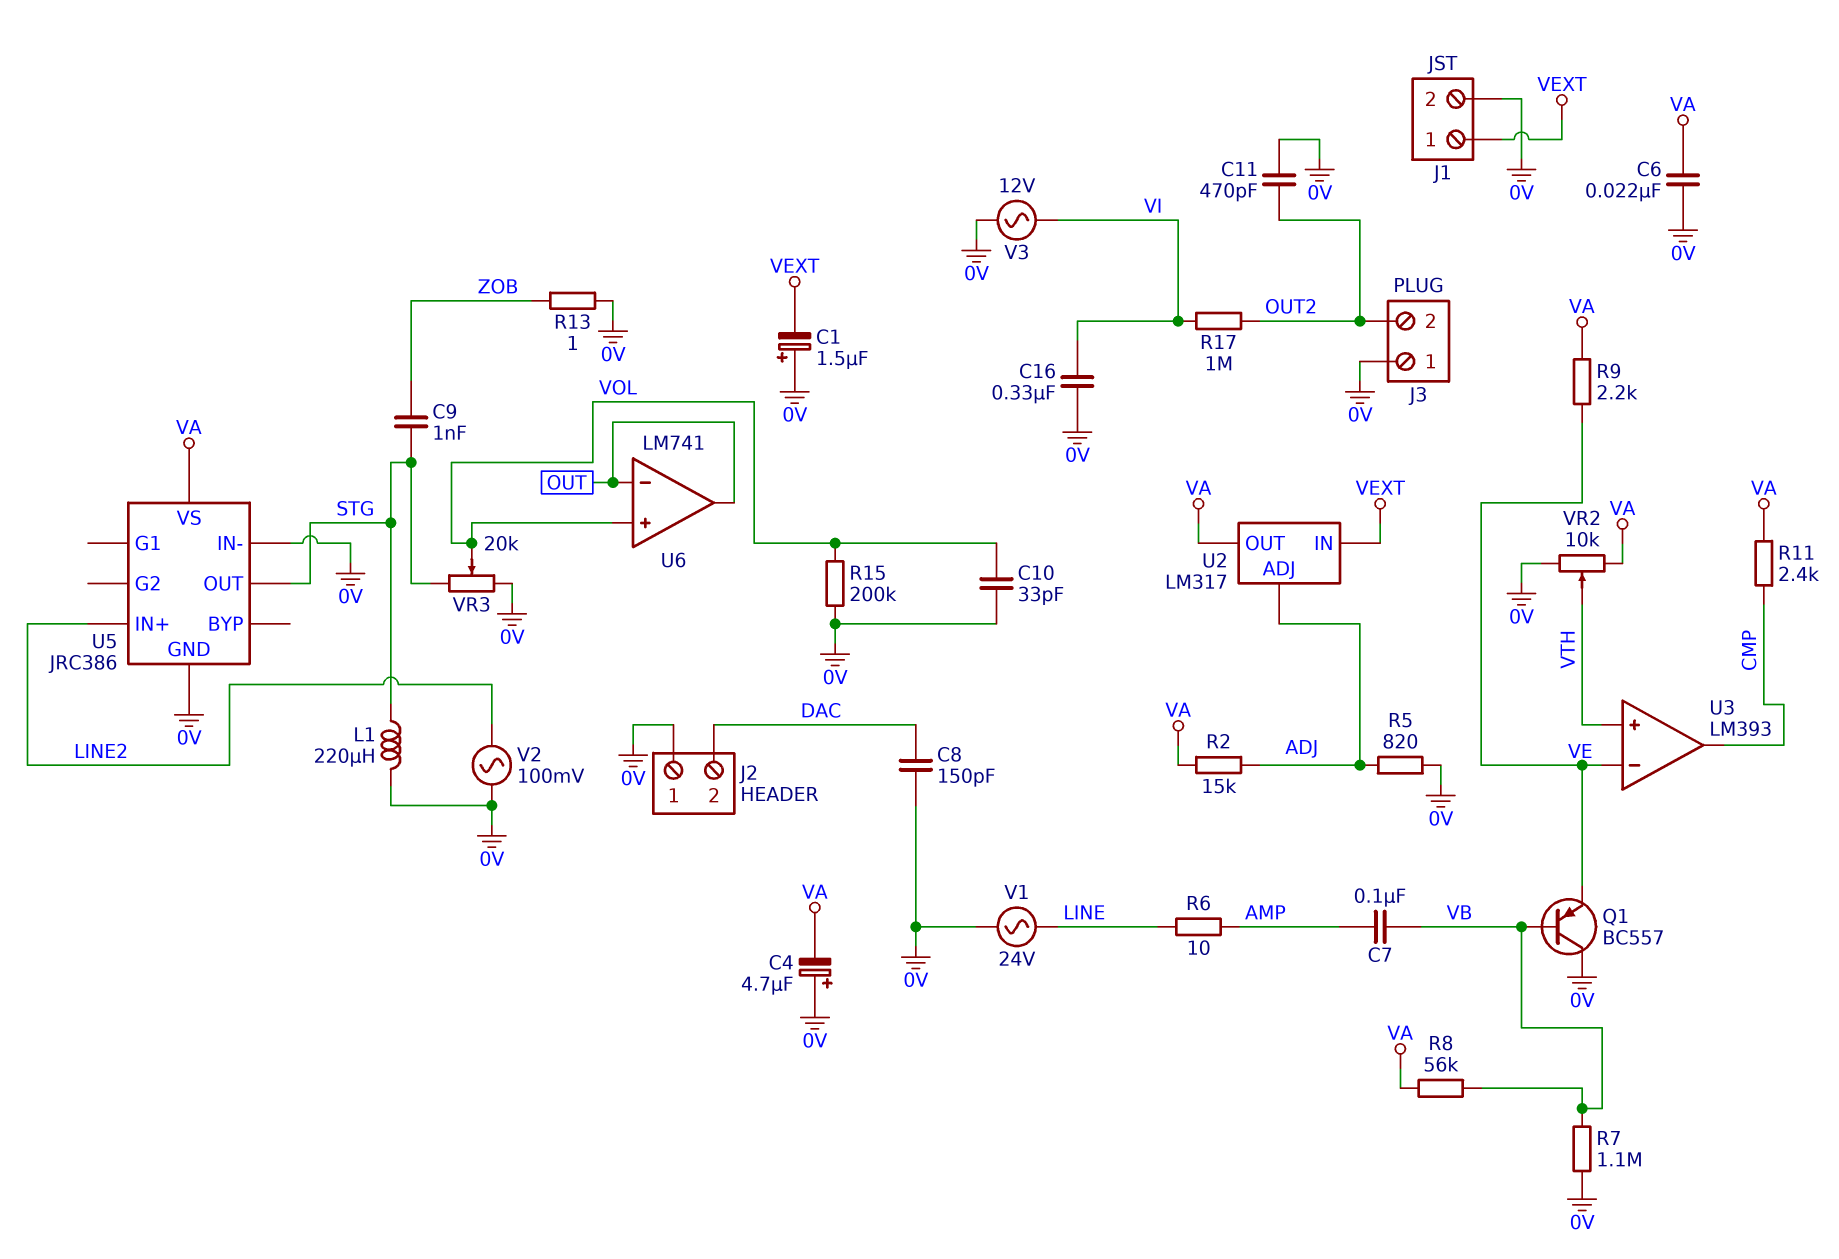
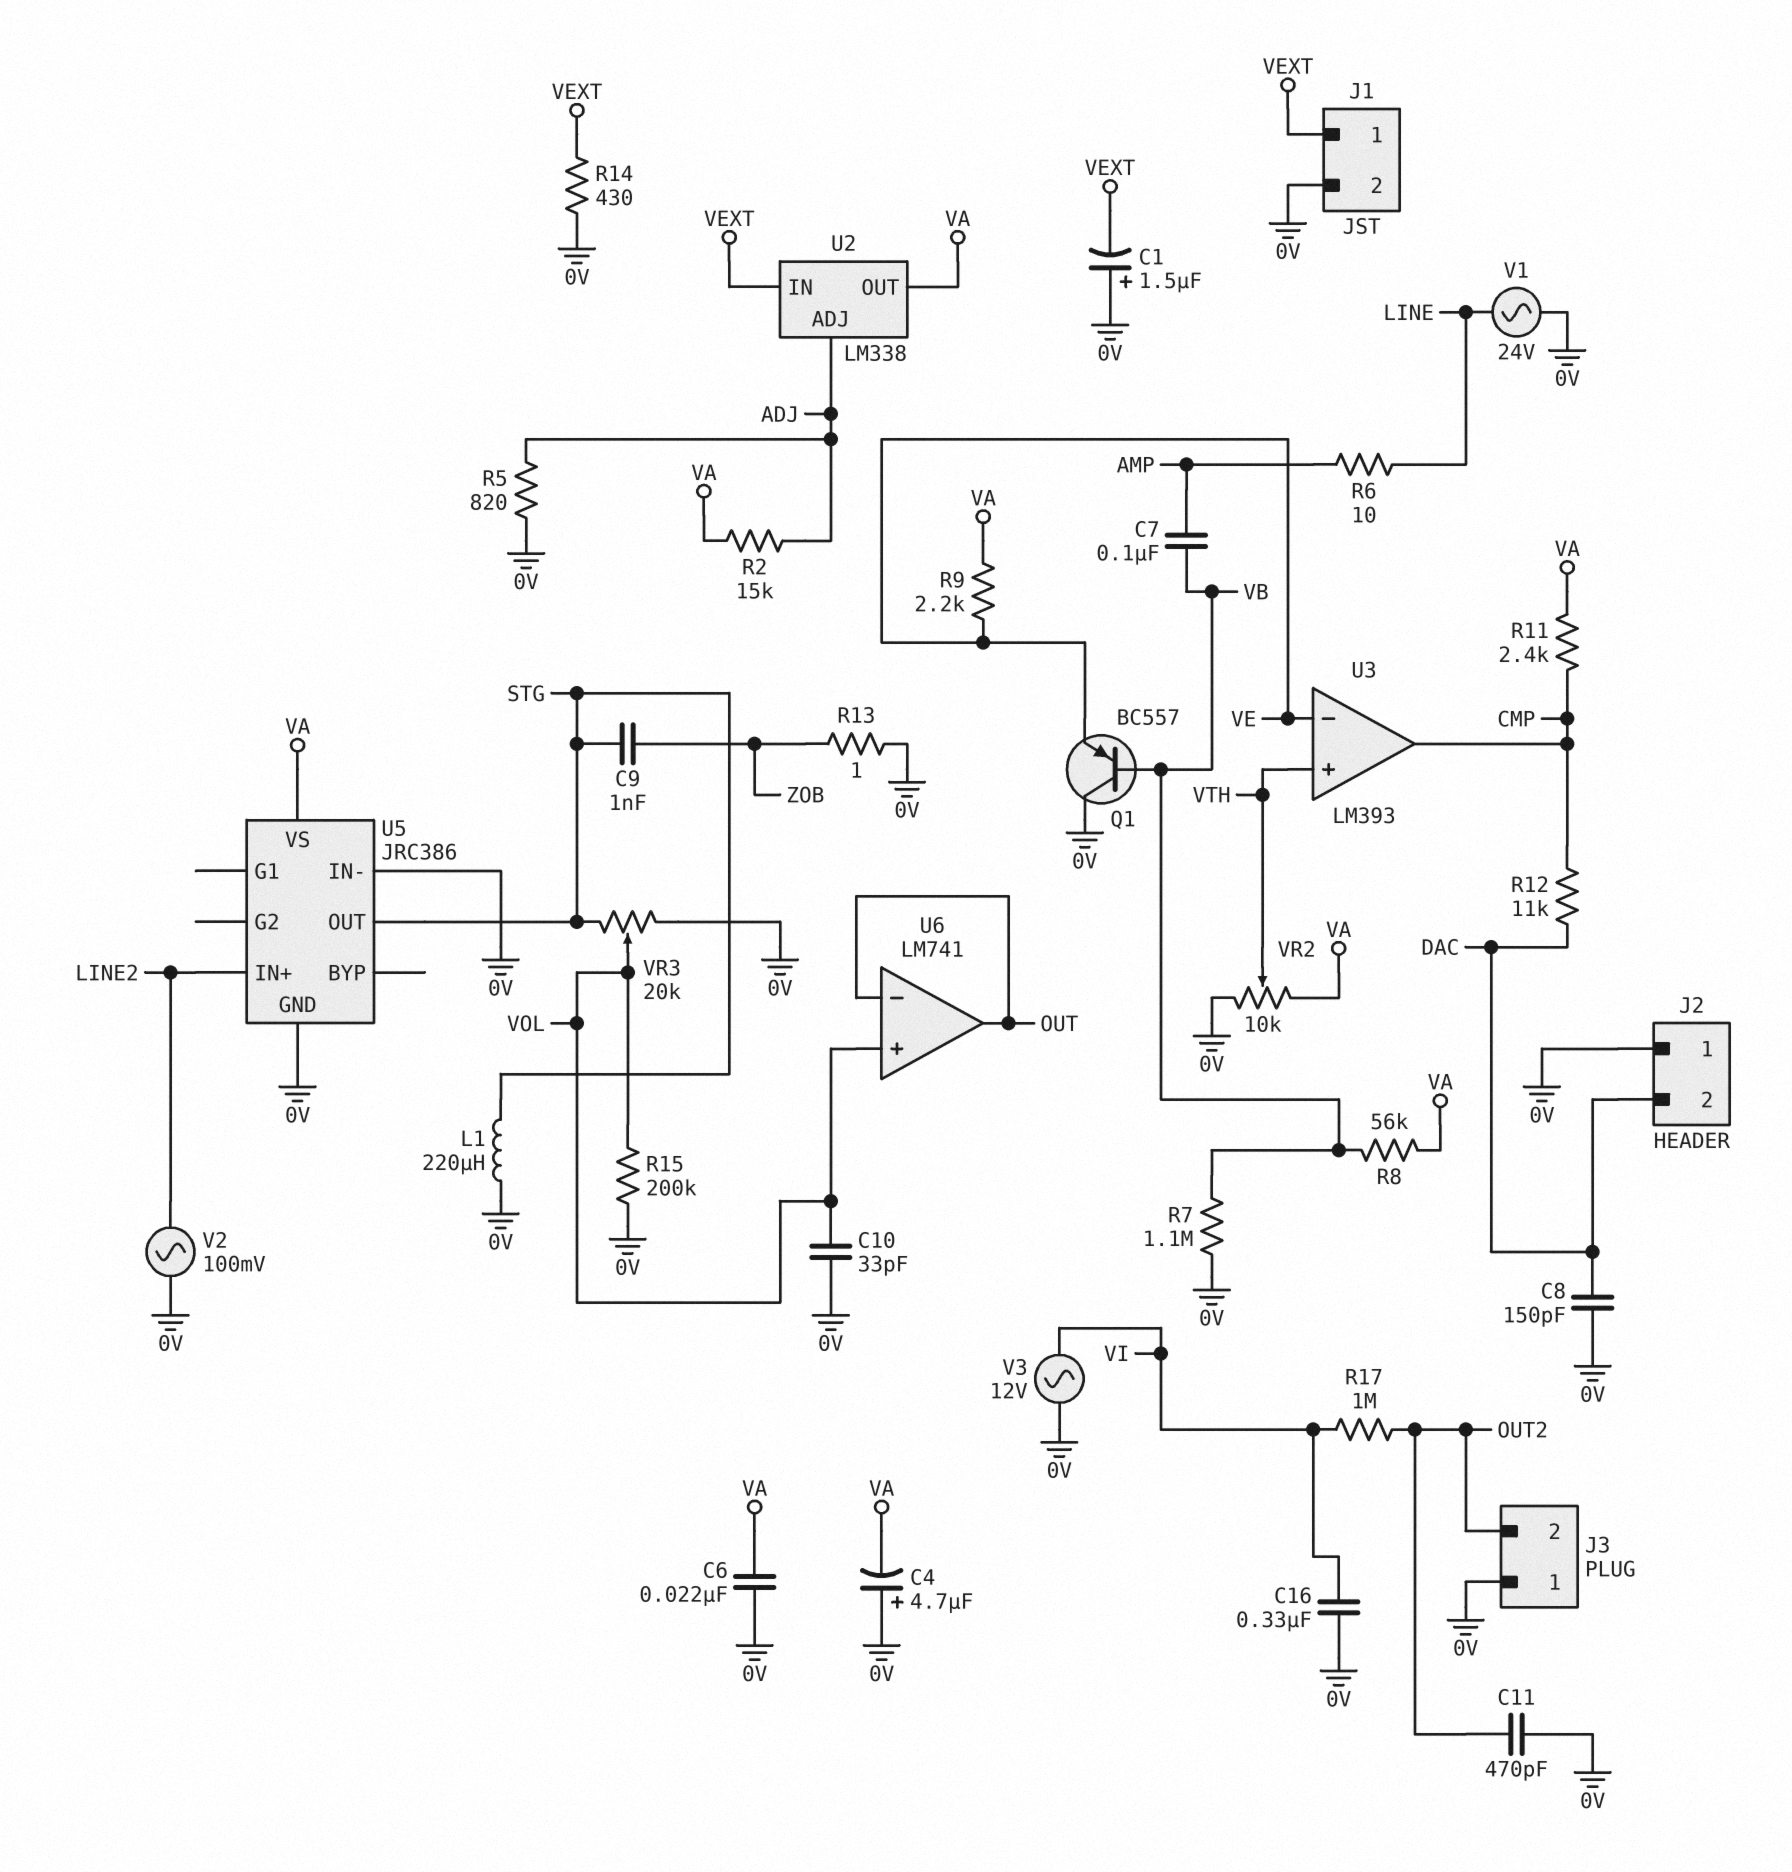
R12: none -> 11k (CMP, DAC)
R14: none -> 430 (0V, VEXT)
U2: LM317 -> LM338

